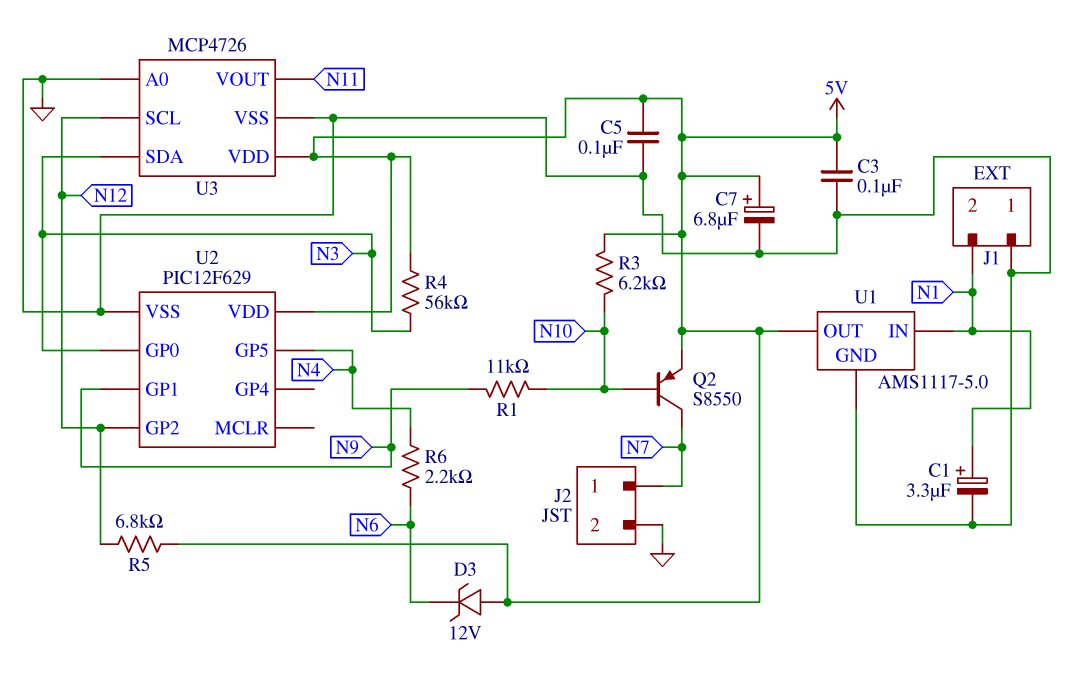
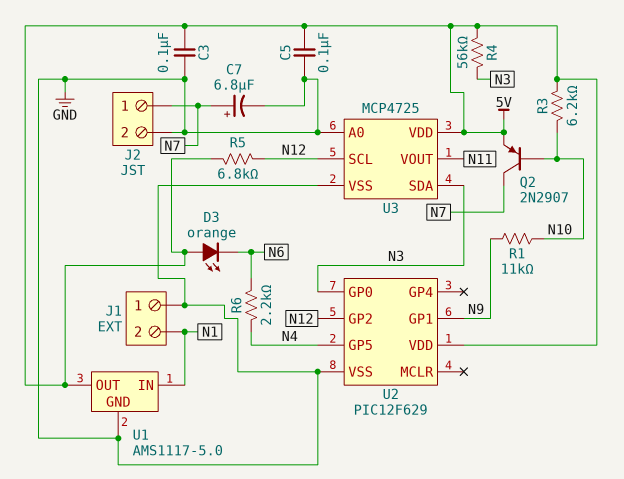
C1: 3.3uF (plus N1, minus GND) -> none
C7: 6.8uF (plus 5V, minus GND) -> 6.8uF (plus N7, minus GND)
D3: zener 12V (A 5V, K N6) -> LED orange (A 5V, K N6)
Q2: PNP S8550 (B N10, C N7, E 5V) -> PNP 2N2907 (B N10, C N7, E 5V)
U3: MCP4726 -> MCP4725

